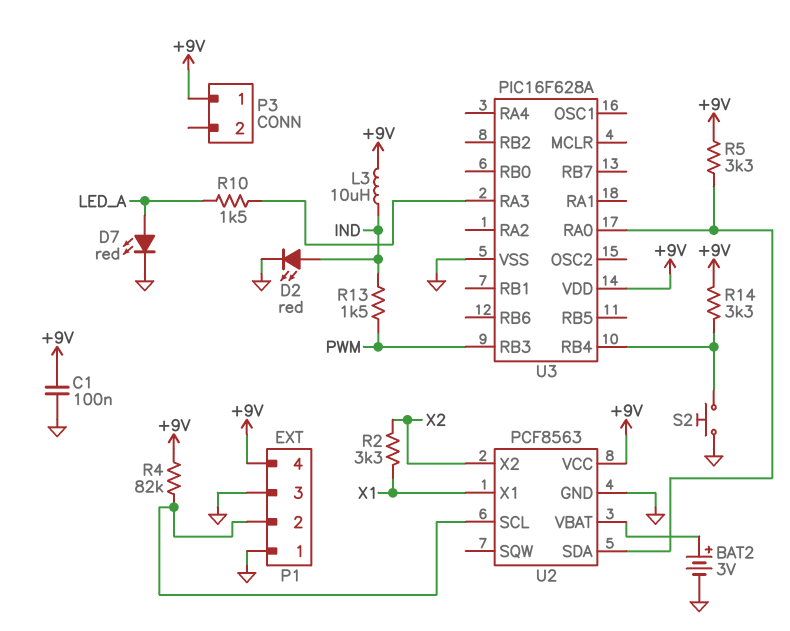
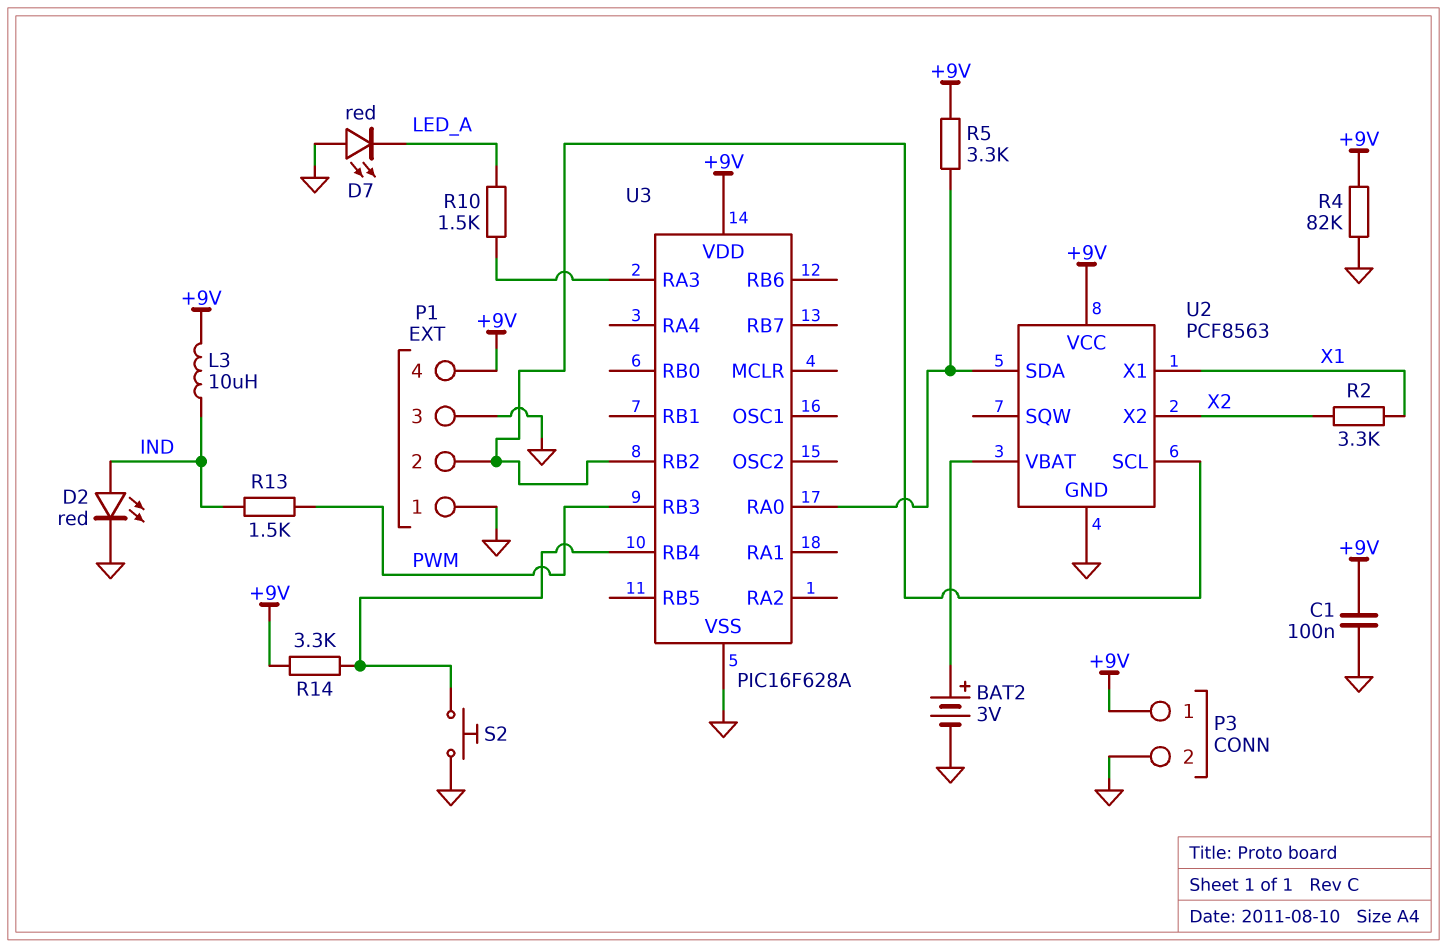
D7: LED red (A LED_A, K GND) -> LED red (A GND, K LED_A)
P3 pin 2: none -> GND
R4: 82k (+9V, P1/2) -> 82k (+9V, GND)
U3 pin RB2: none -> P1/2

